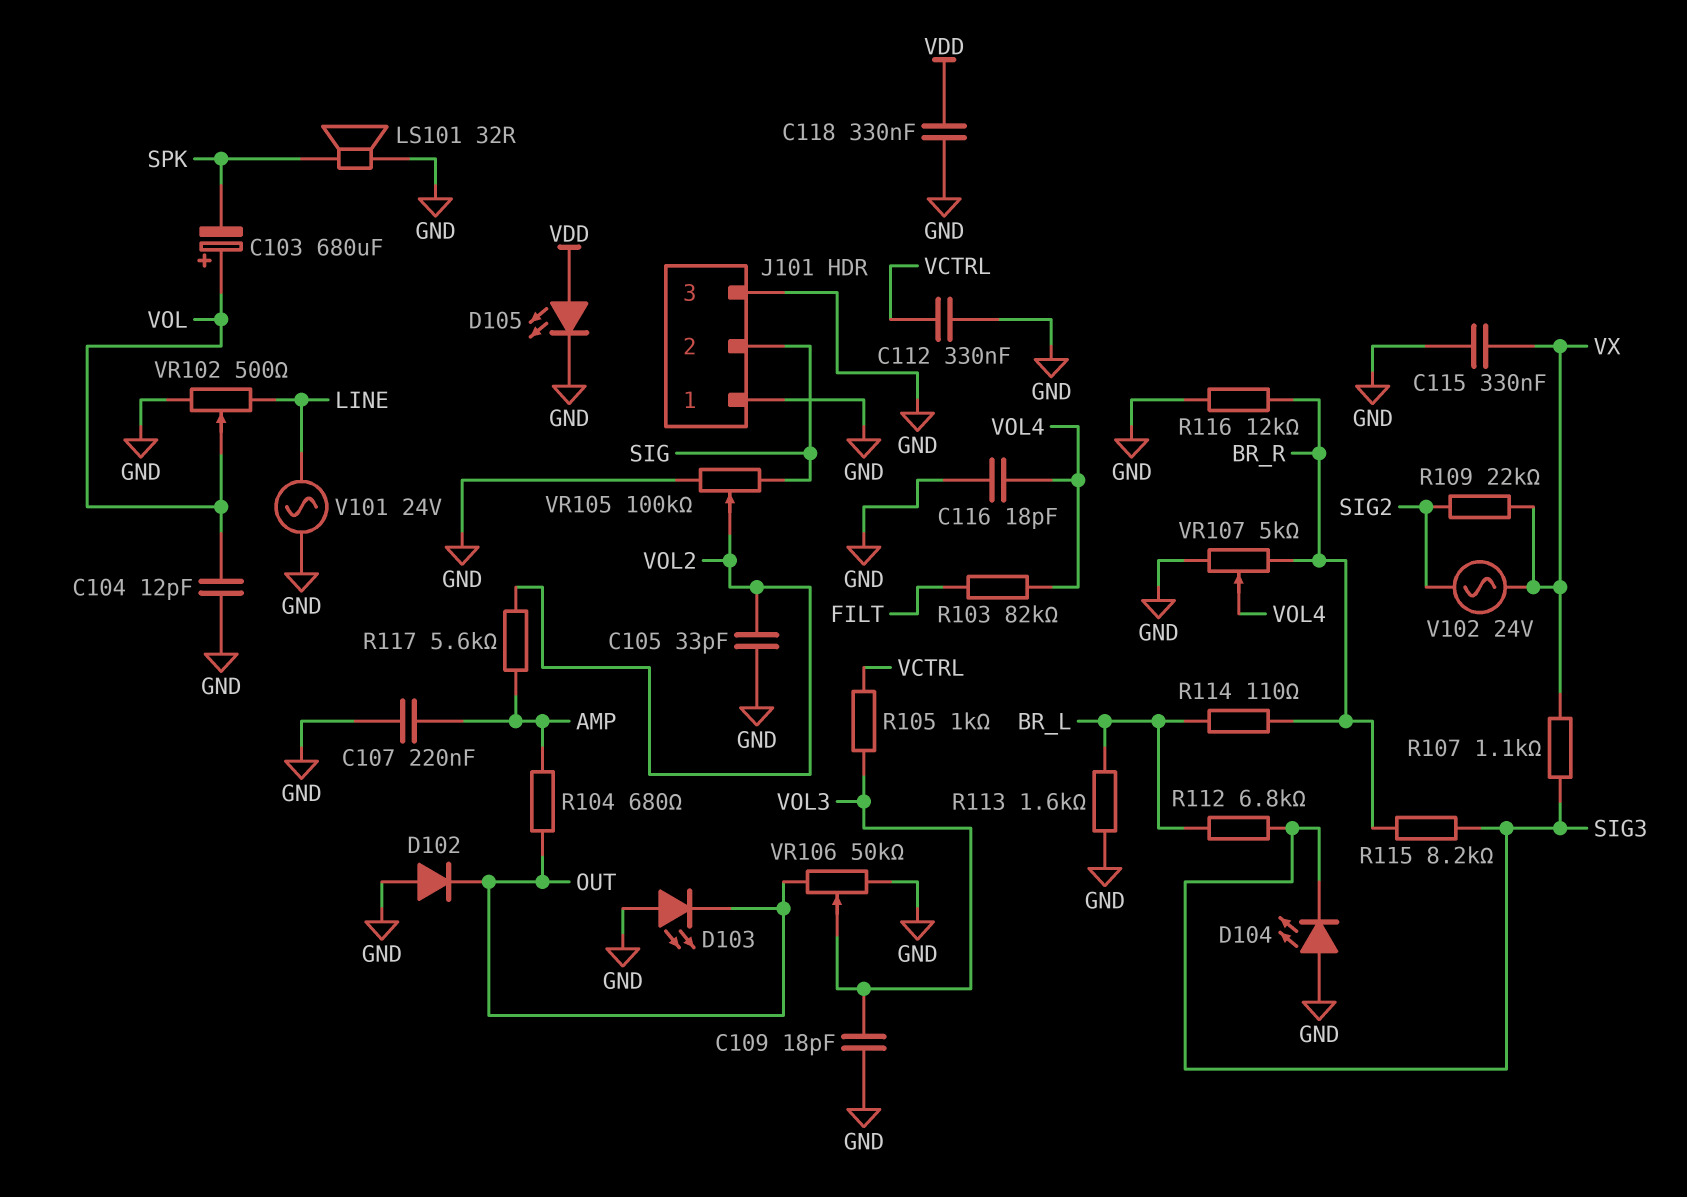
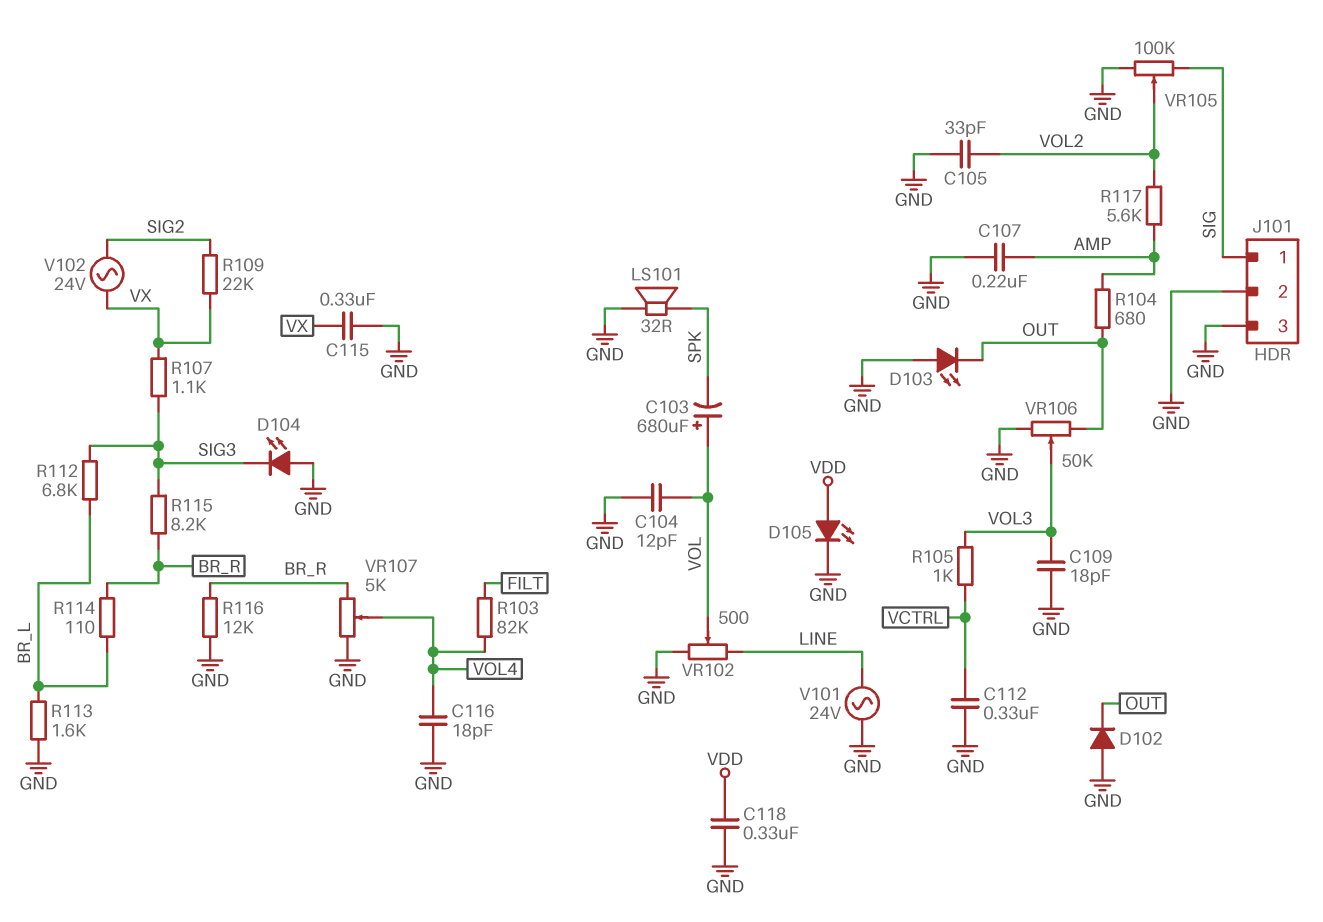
J101 pin 1: GND -> SIG
J101 pin 2: SIG -> GND

